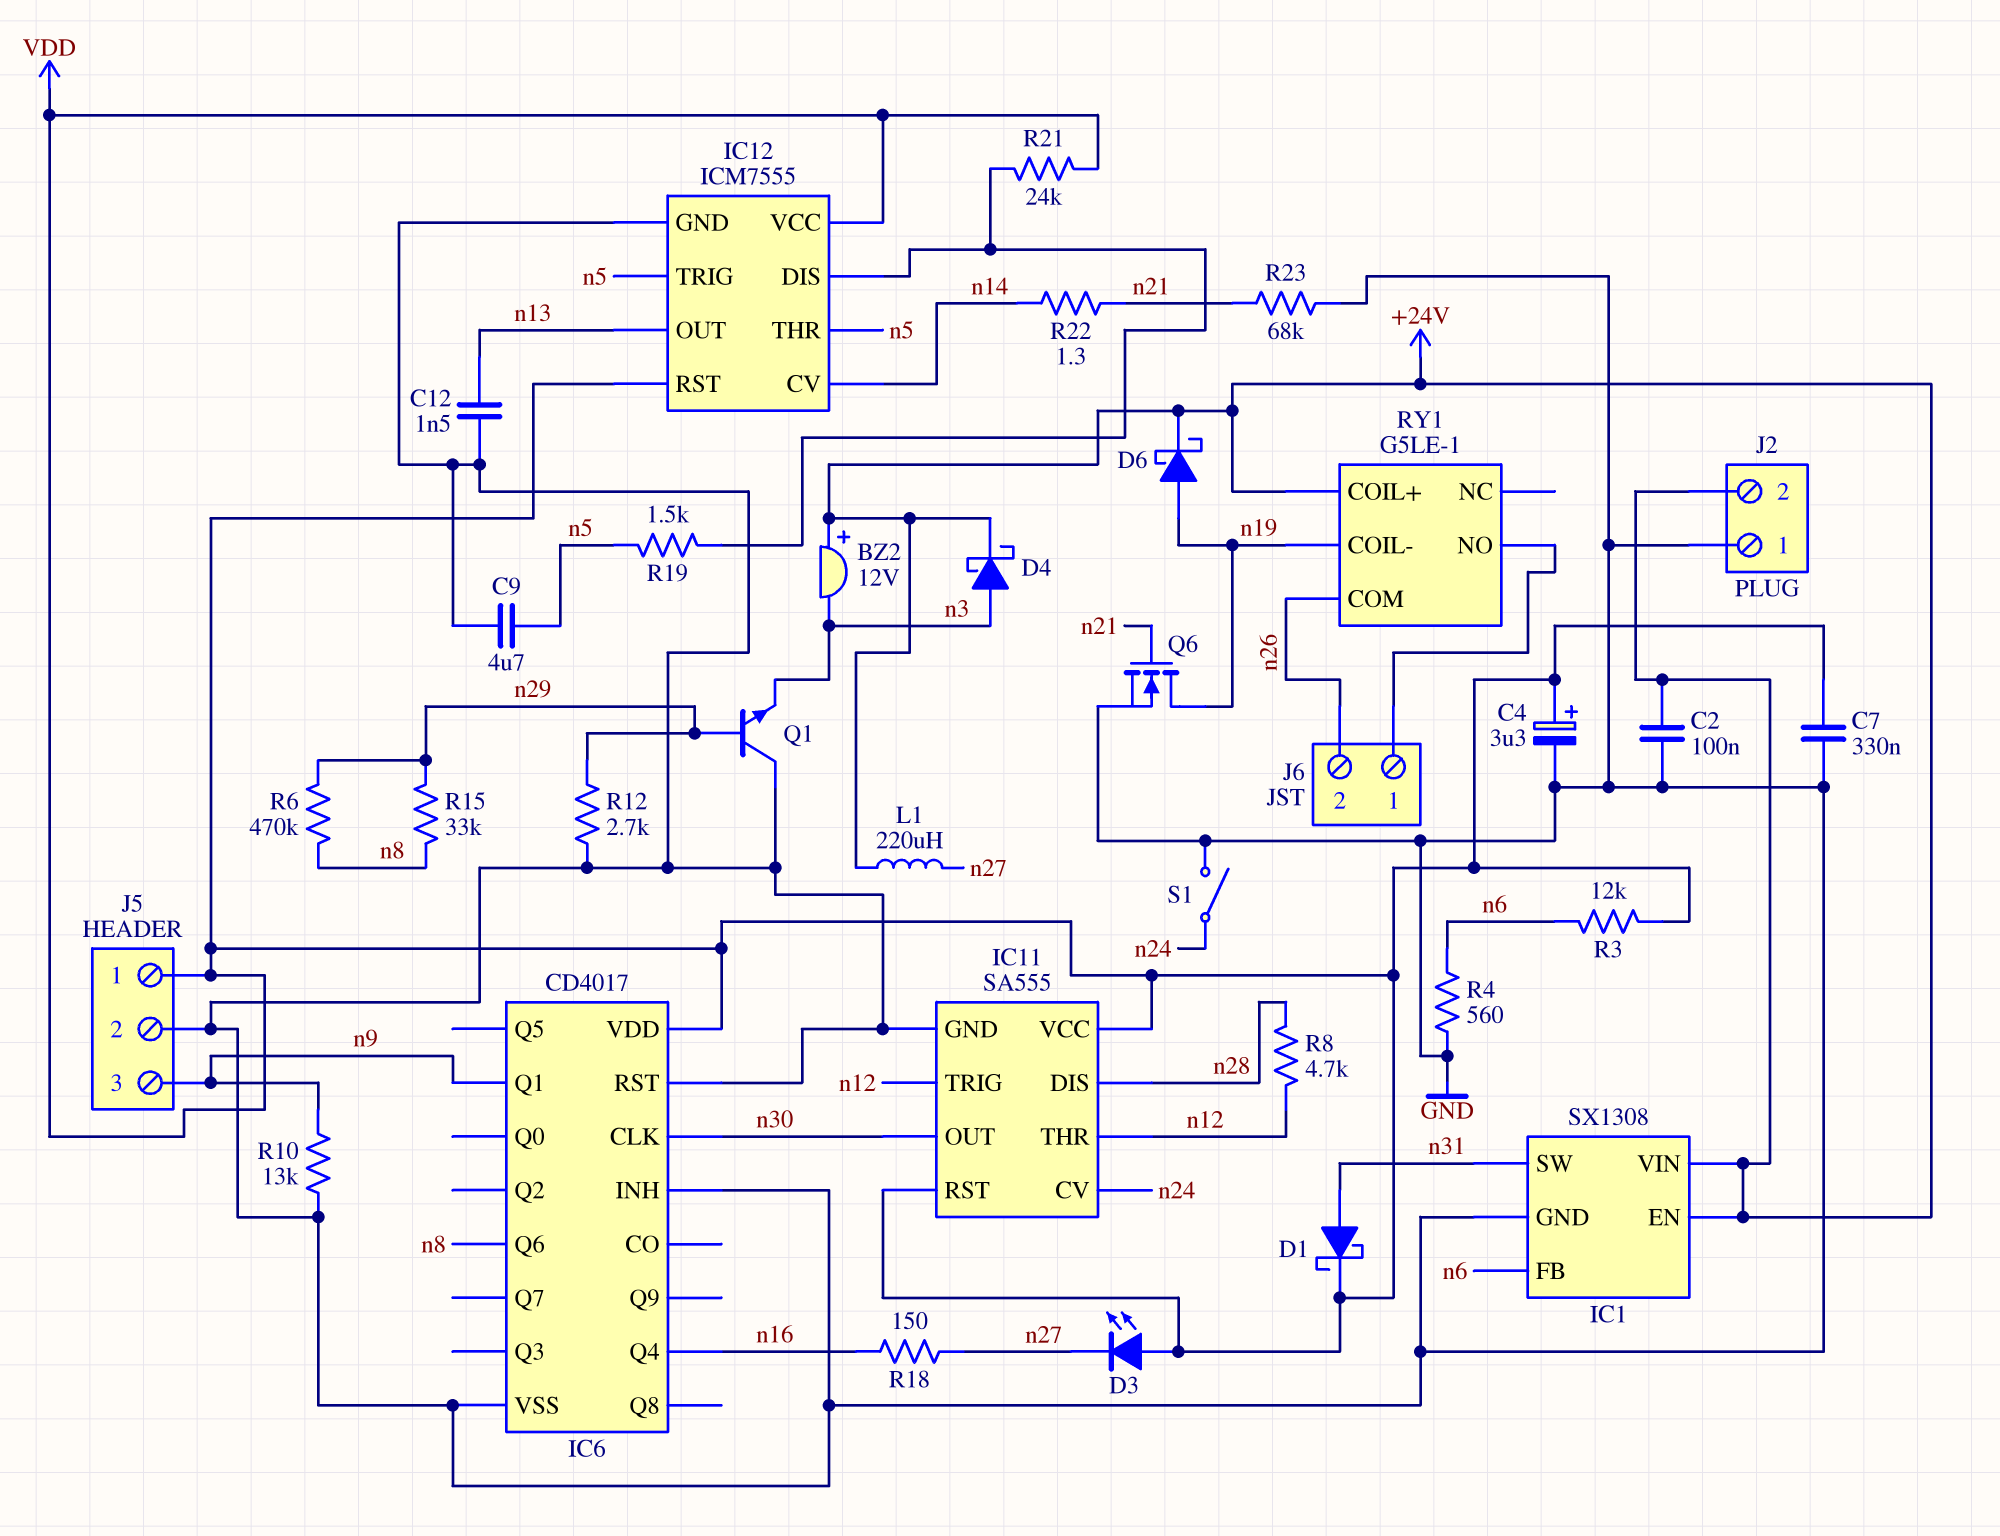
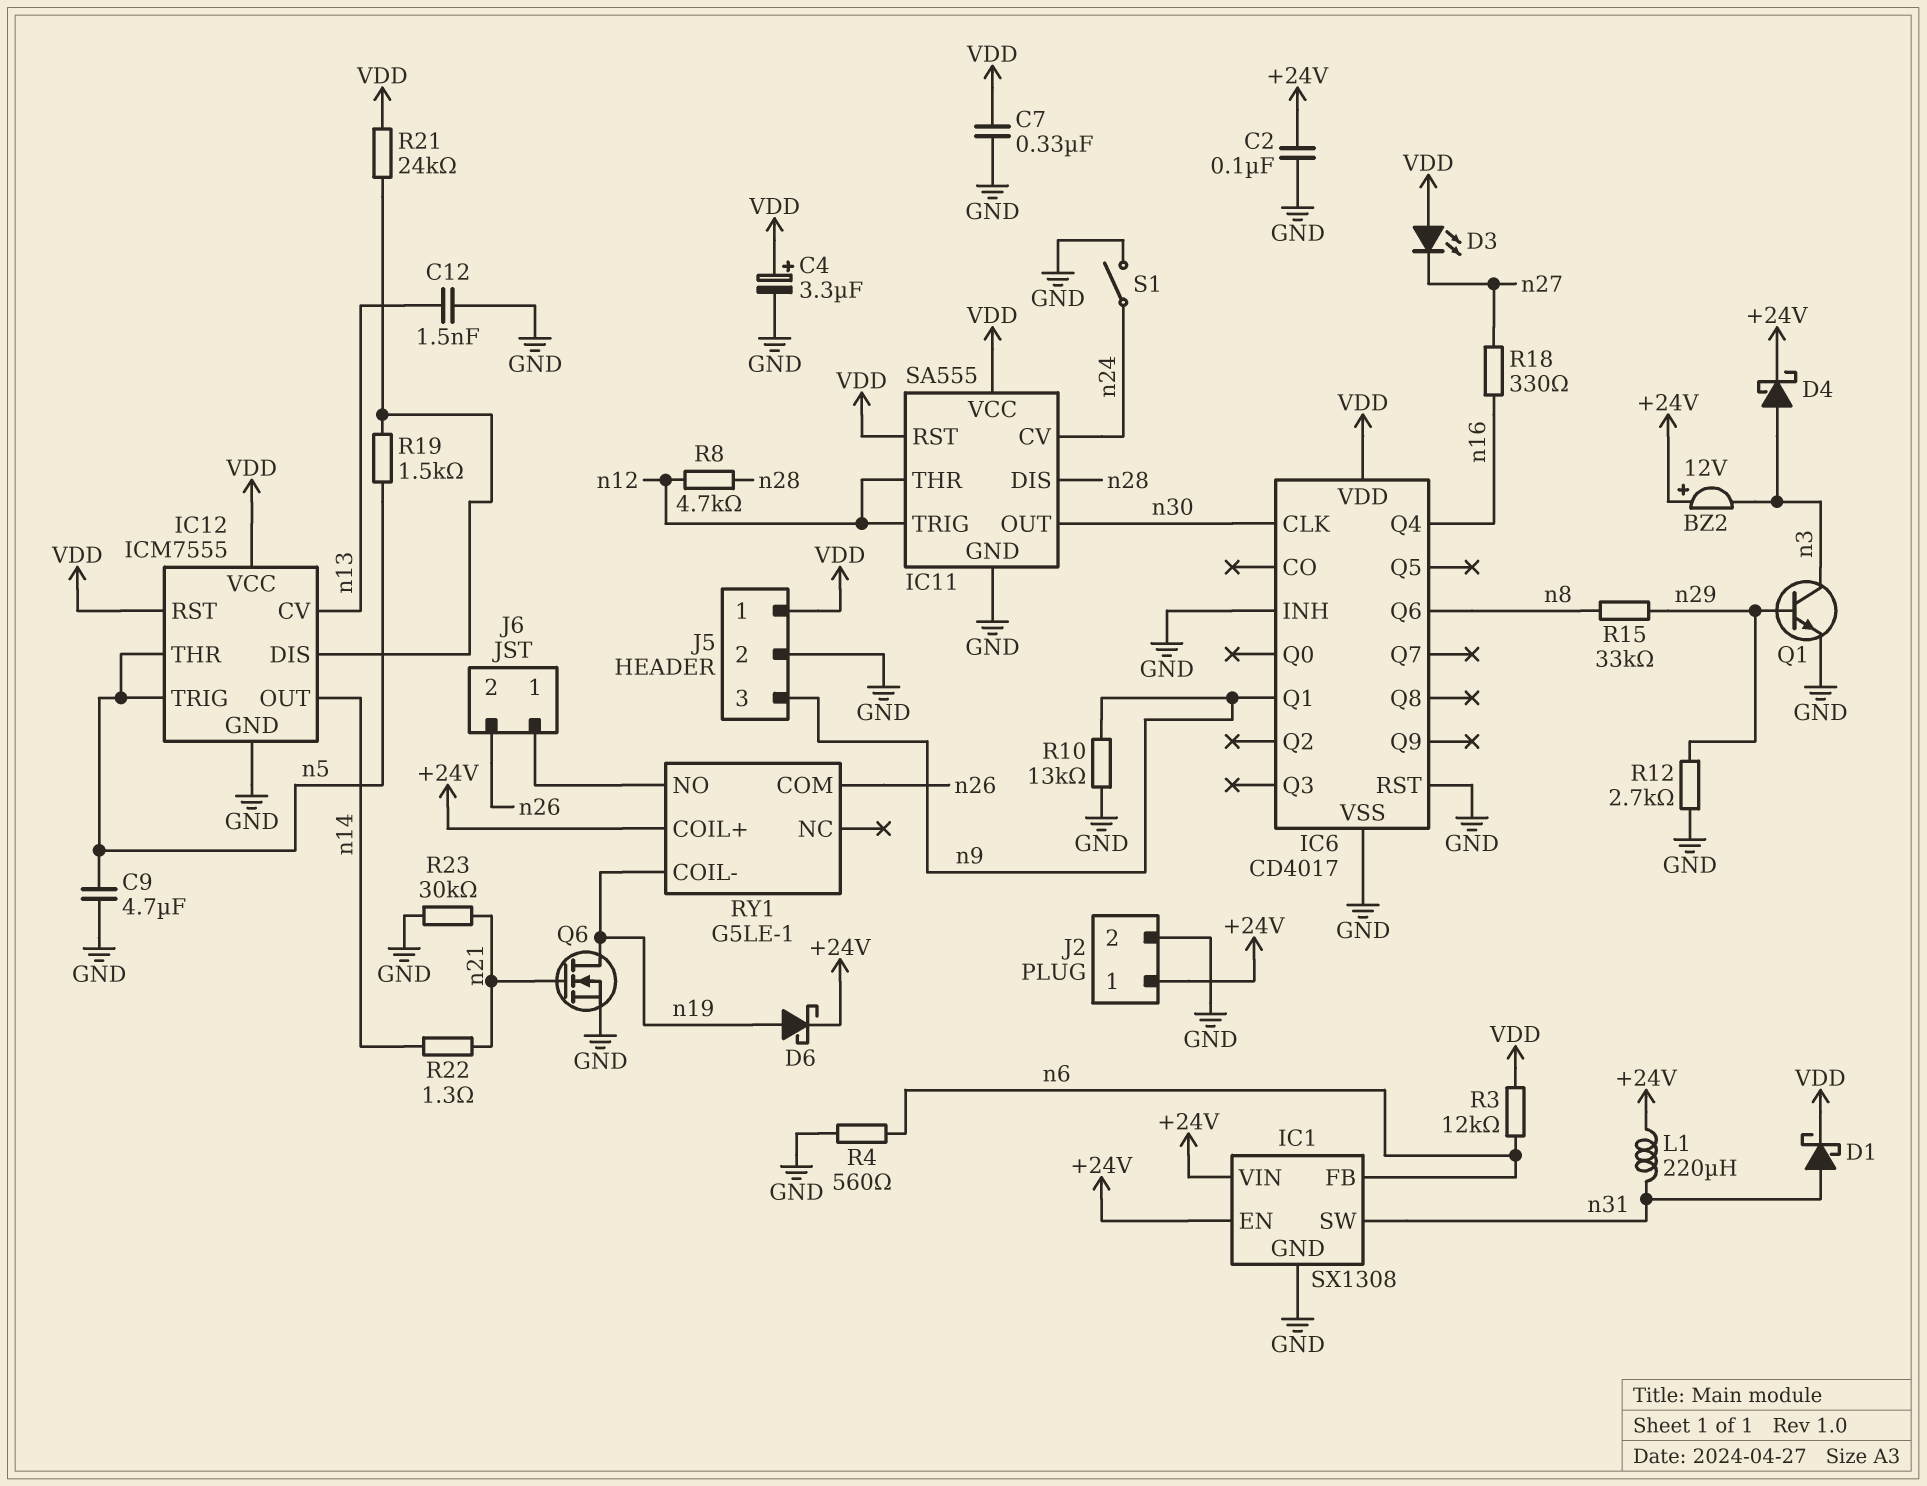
IC12 pin CV: n14 -> n13
IC12 pin OUT: n13 -> n14
J2 pin 1: GND -> +24V
J2 pin 2: +24V -> GND
L1: 220uH (+24V, n27) -> 220uH (+24V, n31)
Q1: NPN (B n29, C GND, E n3) -> NPN (B n29, C n3, E GND)
R6: 470k (n8, n29) -> none
R18: 150 (n16, n27) -> 330 (n16, n27)
R23: 68k (GND, n21) -> 30k (GND, n21)

